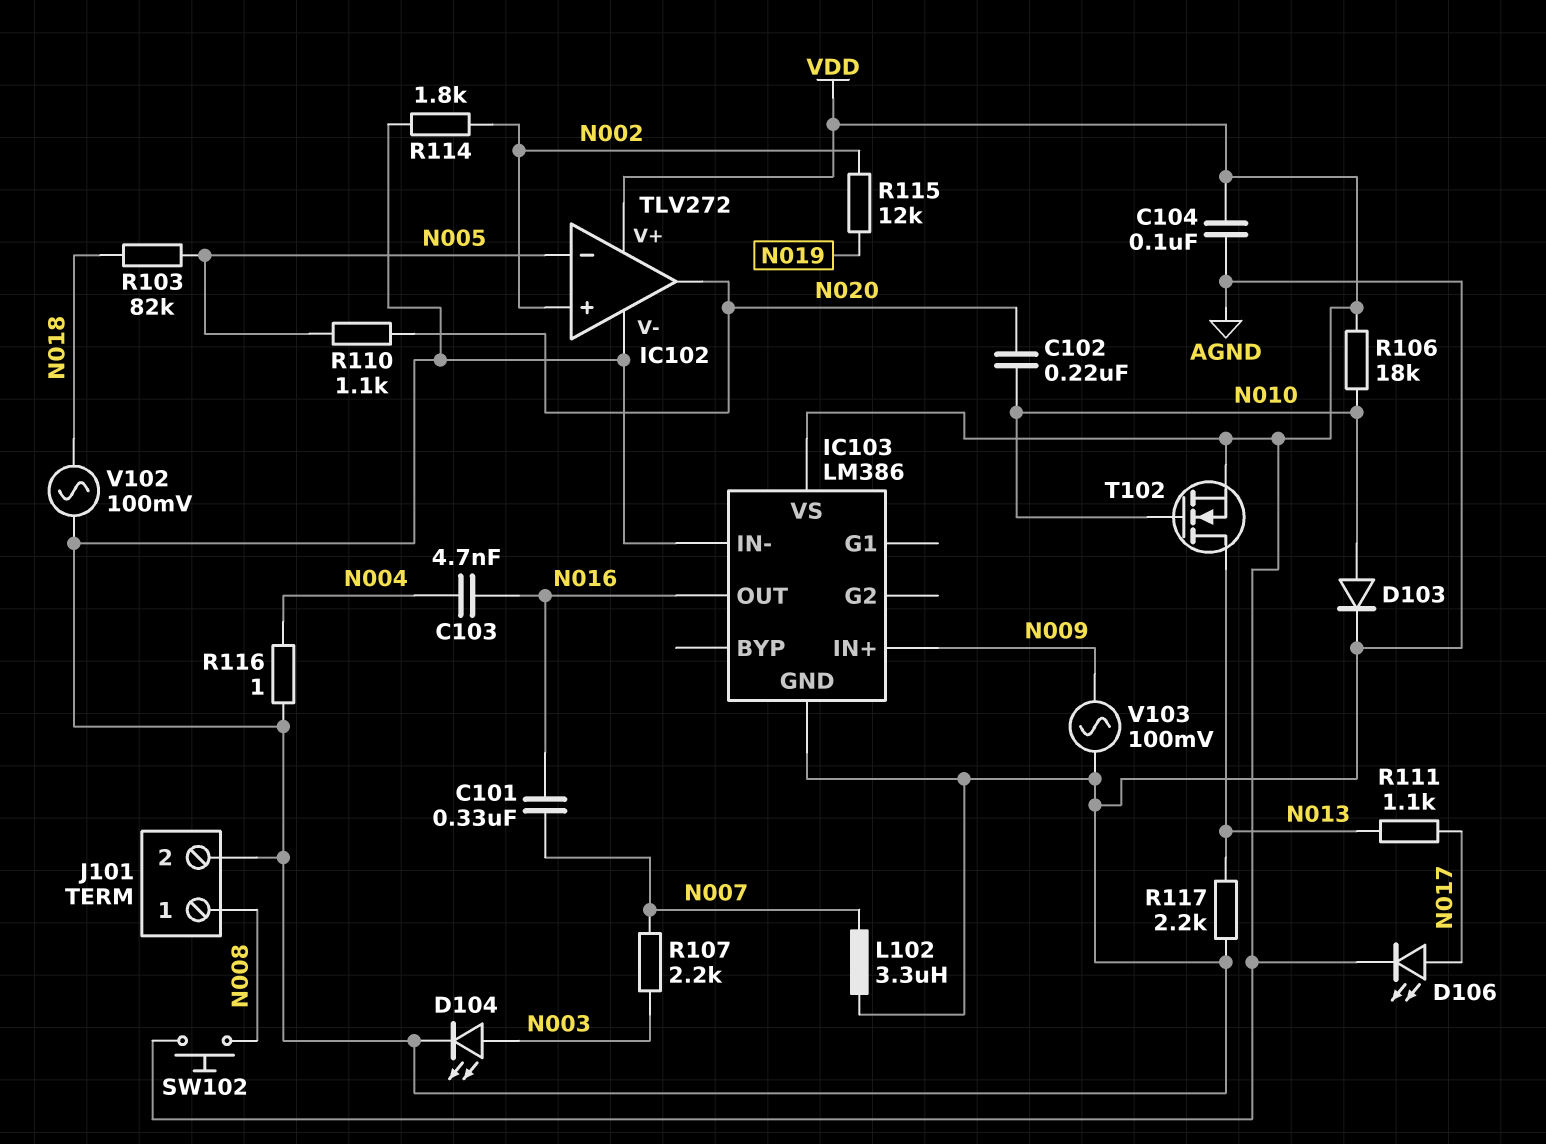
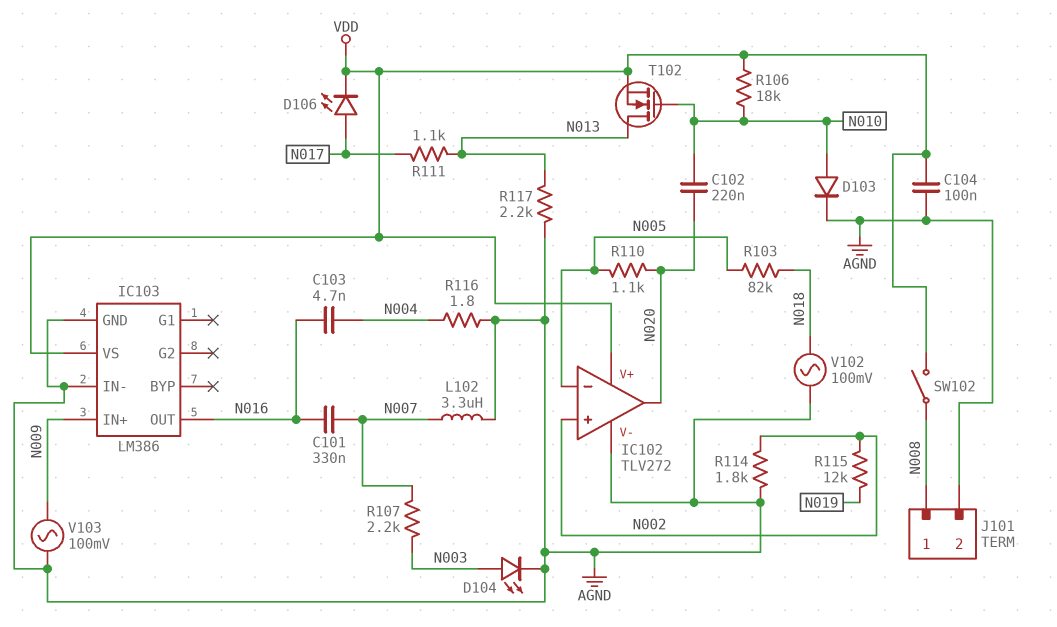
R116: 1 (AGND, N004) -> 1.8 (AGND, N004)
SW102: button (N008, VDD) -> switch (N008, VDD)

